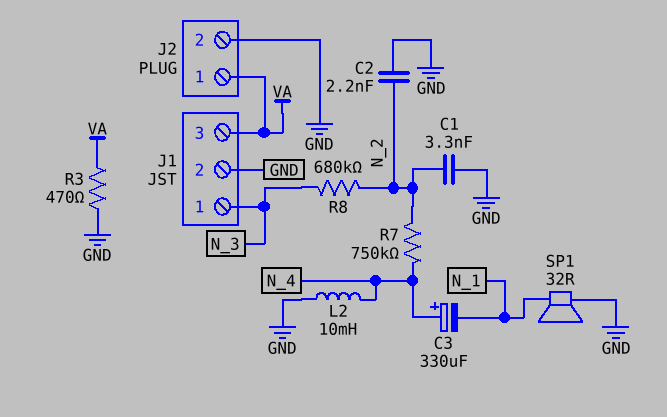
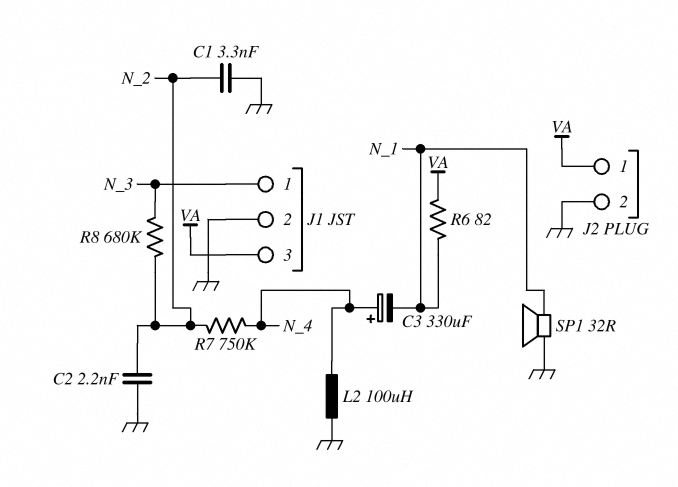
L2: 10mH (GND, N_4) -> 100uH (GND, N_4)
R3: 470 (GND, VA) -> none
R6: none -> 82 (N_1, VA)

